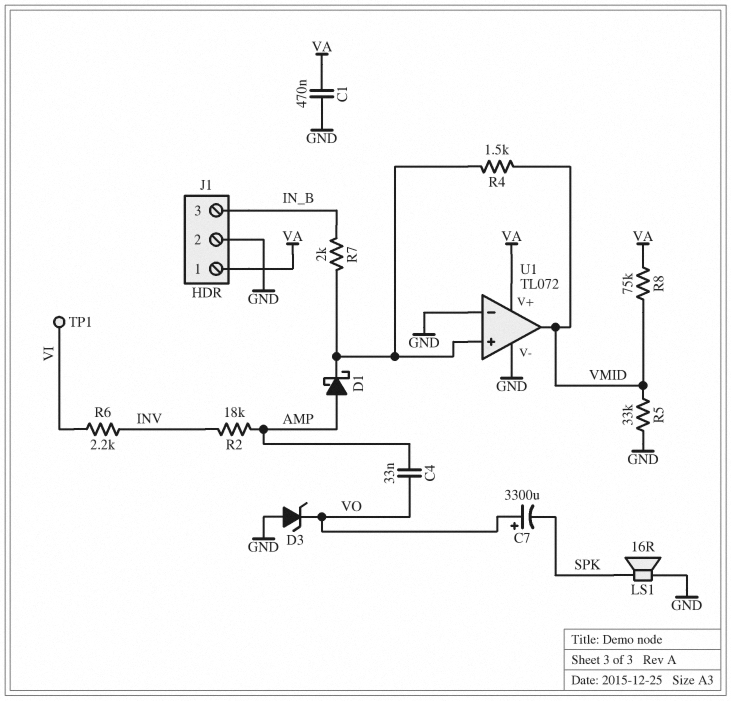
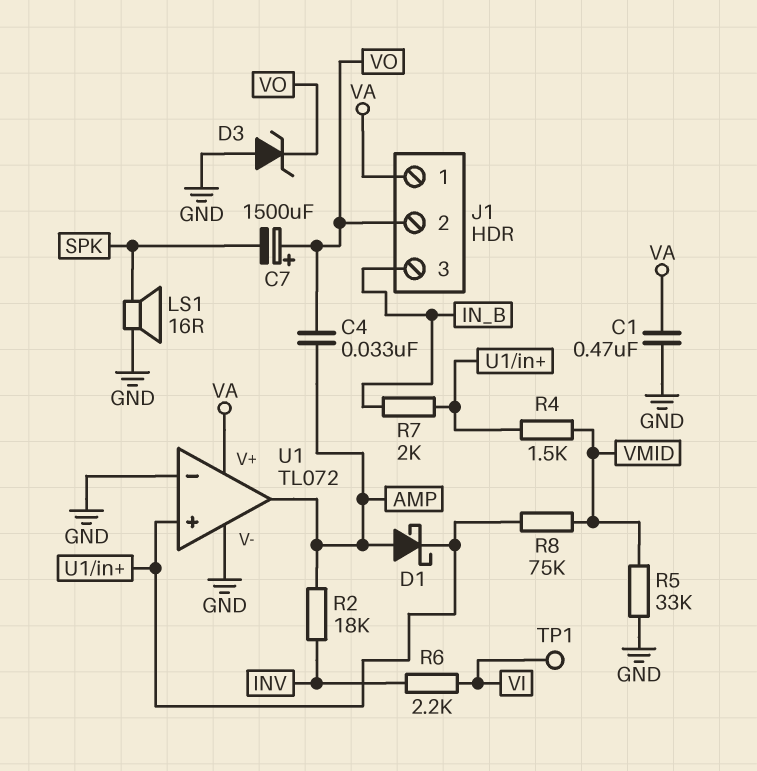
C7: 3300uF (plus VO, minus SPK) -> 1500uF (plus VO, minus SPK)
J1 pin 2: GND -> VO
R8: 75k (VA, VMID) -> 75k (U1/in+, VMID)
U1 pin out: VMID -> AMP

